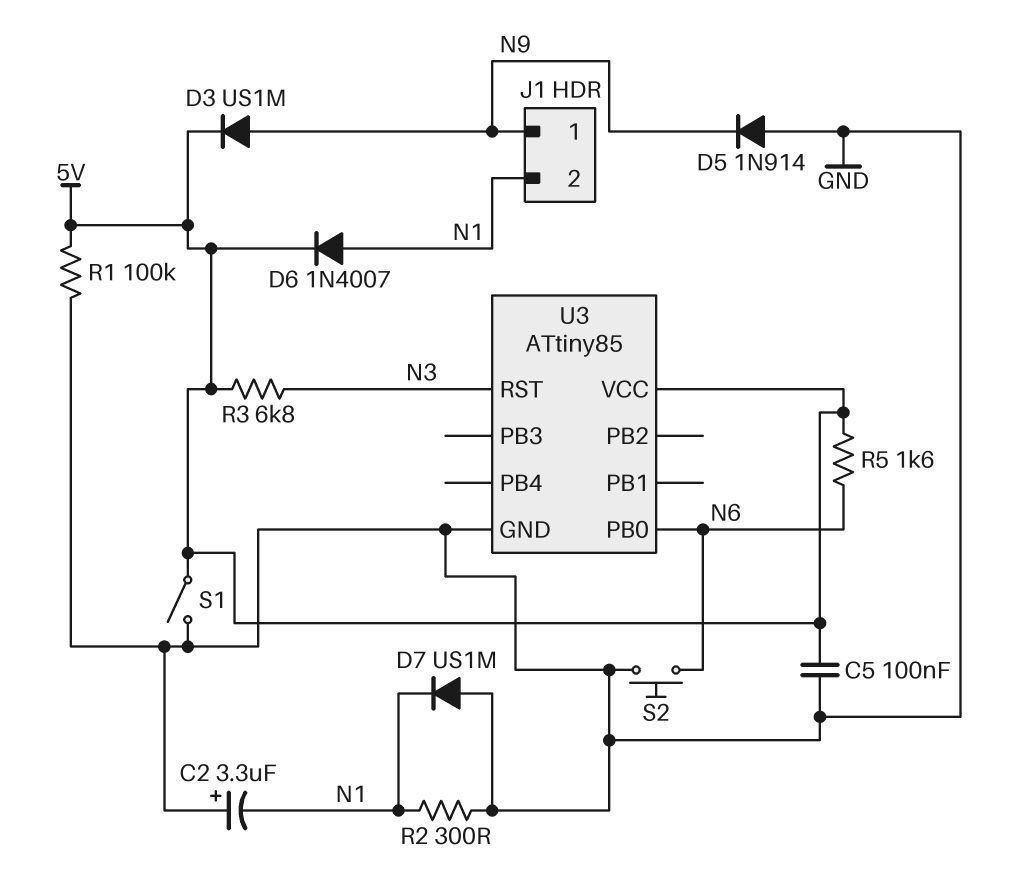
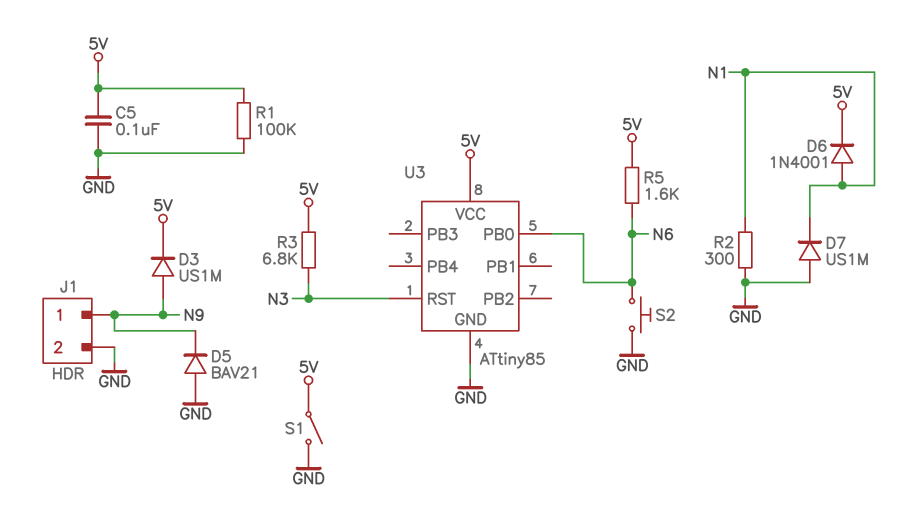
C2: 3.3uF (plus GND, minus N1) -> none
D5: diode 1N914 (A GND, K N9) -> diode BAV21 (A GND, K N9)
D6: diode 1N4007 (A N1, K 5V) -> diode 1N4001 (A N1, K 5V)
J1 pin 2: N1 -> GND

